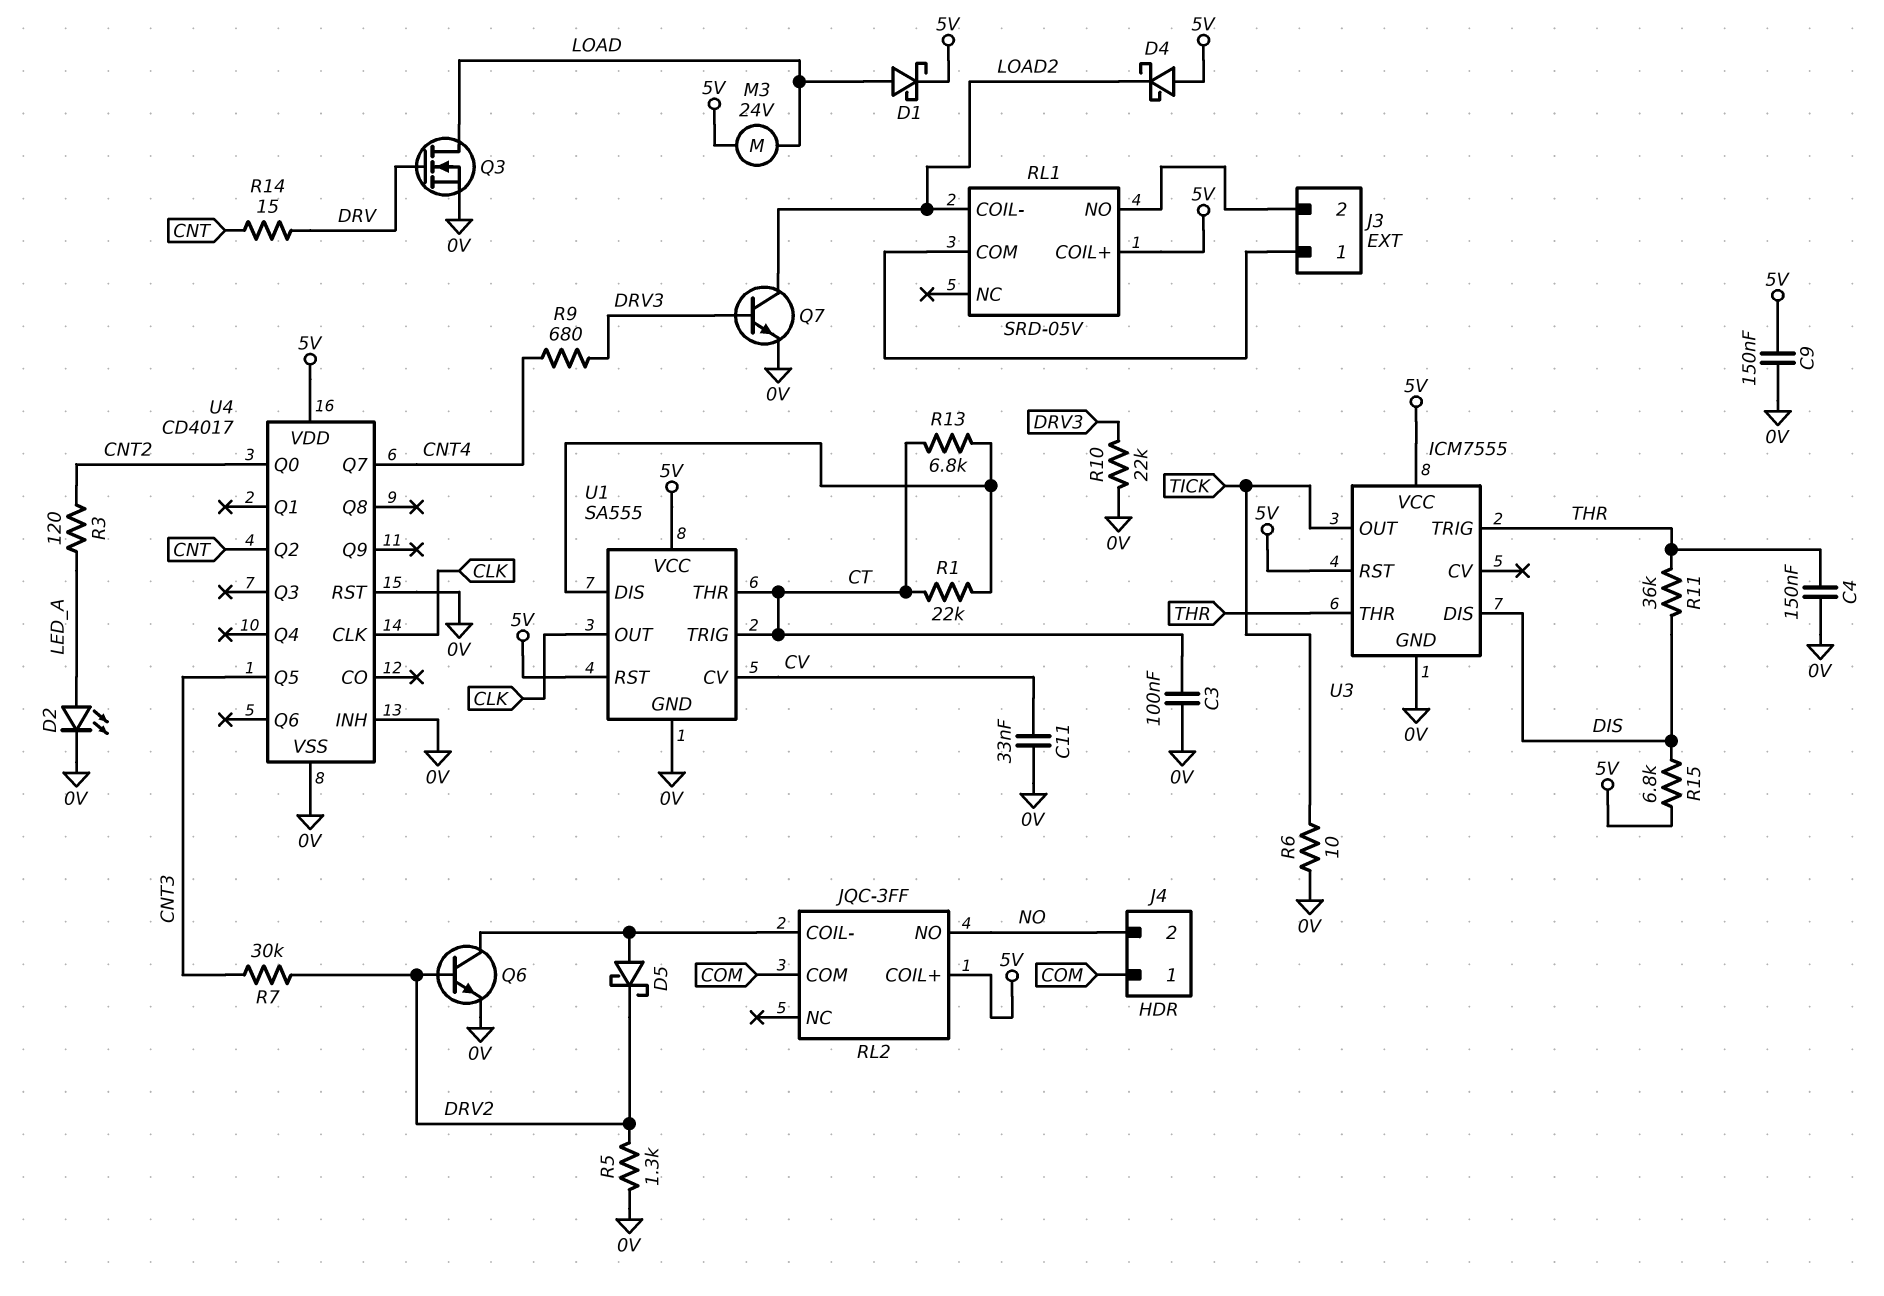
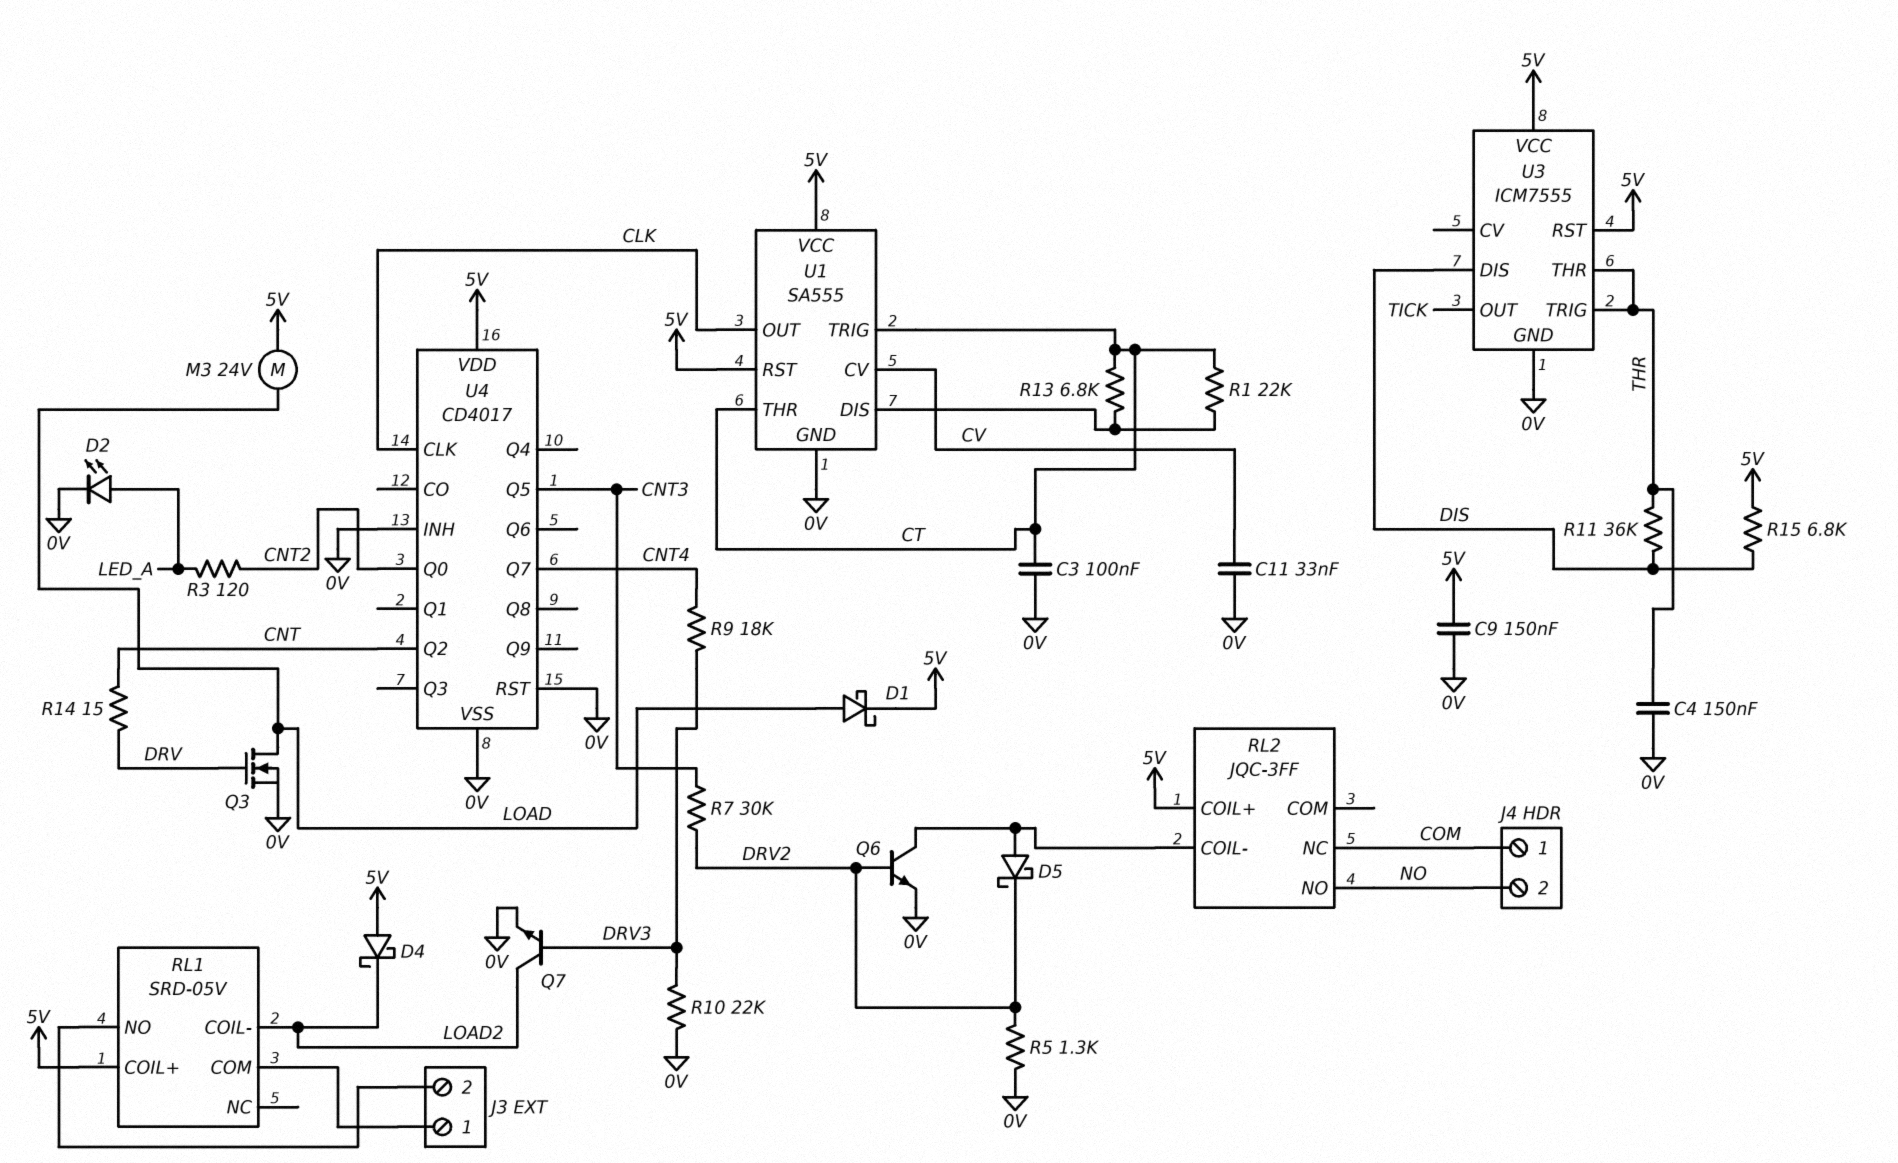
R6: 10 (0V, TICK) -> none
R9: 680 (CNT4, DRV3) -> 18k (CNT4, DRV3)
RL2 pin COM: COM -> none
RL2 pin NC: none -> COM

